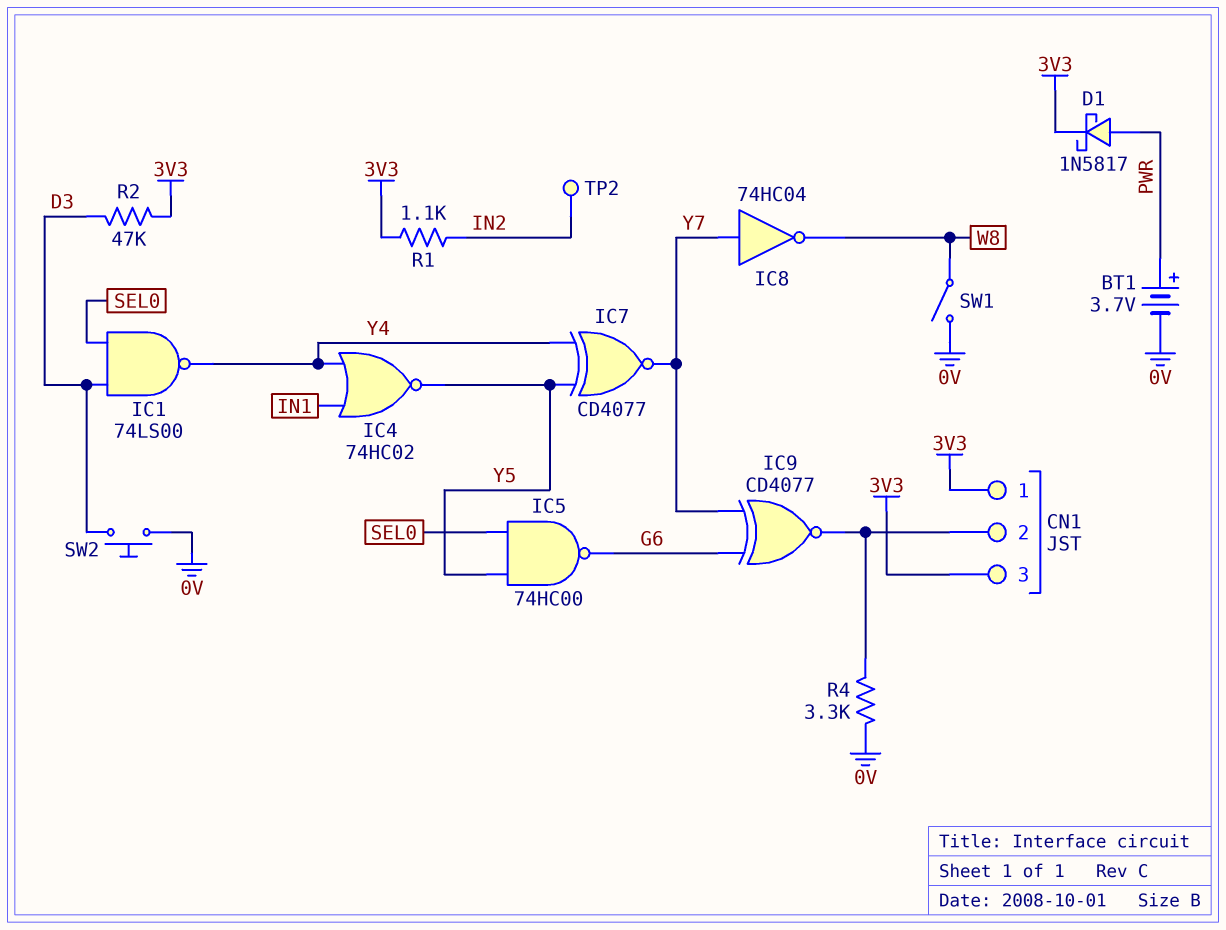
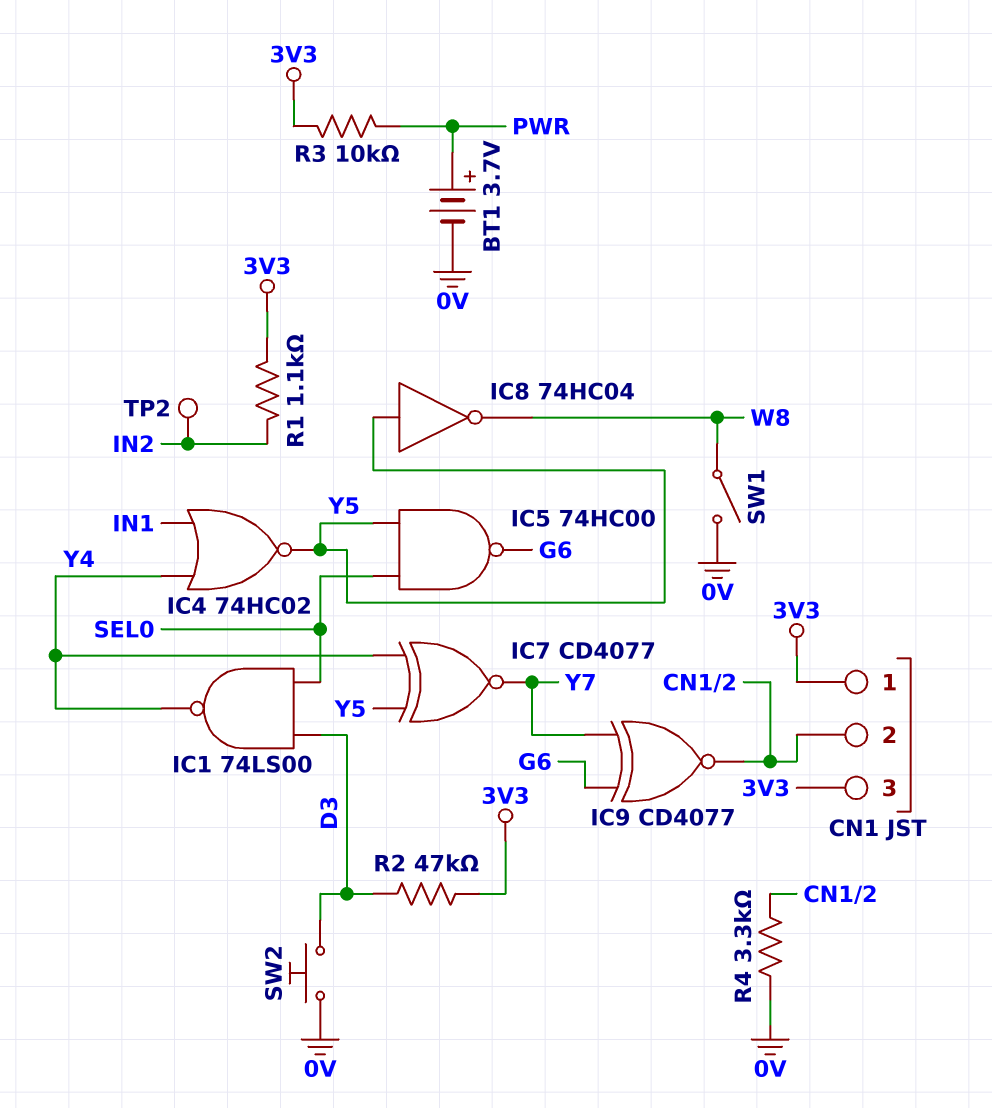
D1: schottky 1N5817 (A PWR, K 3V3) -> none
IC8: NOT 74HC04 (in Y7, out W8) -> NOT 74HC04 (in Y5, out W8)
R3: none -> 10k (3V3, PWR)

